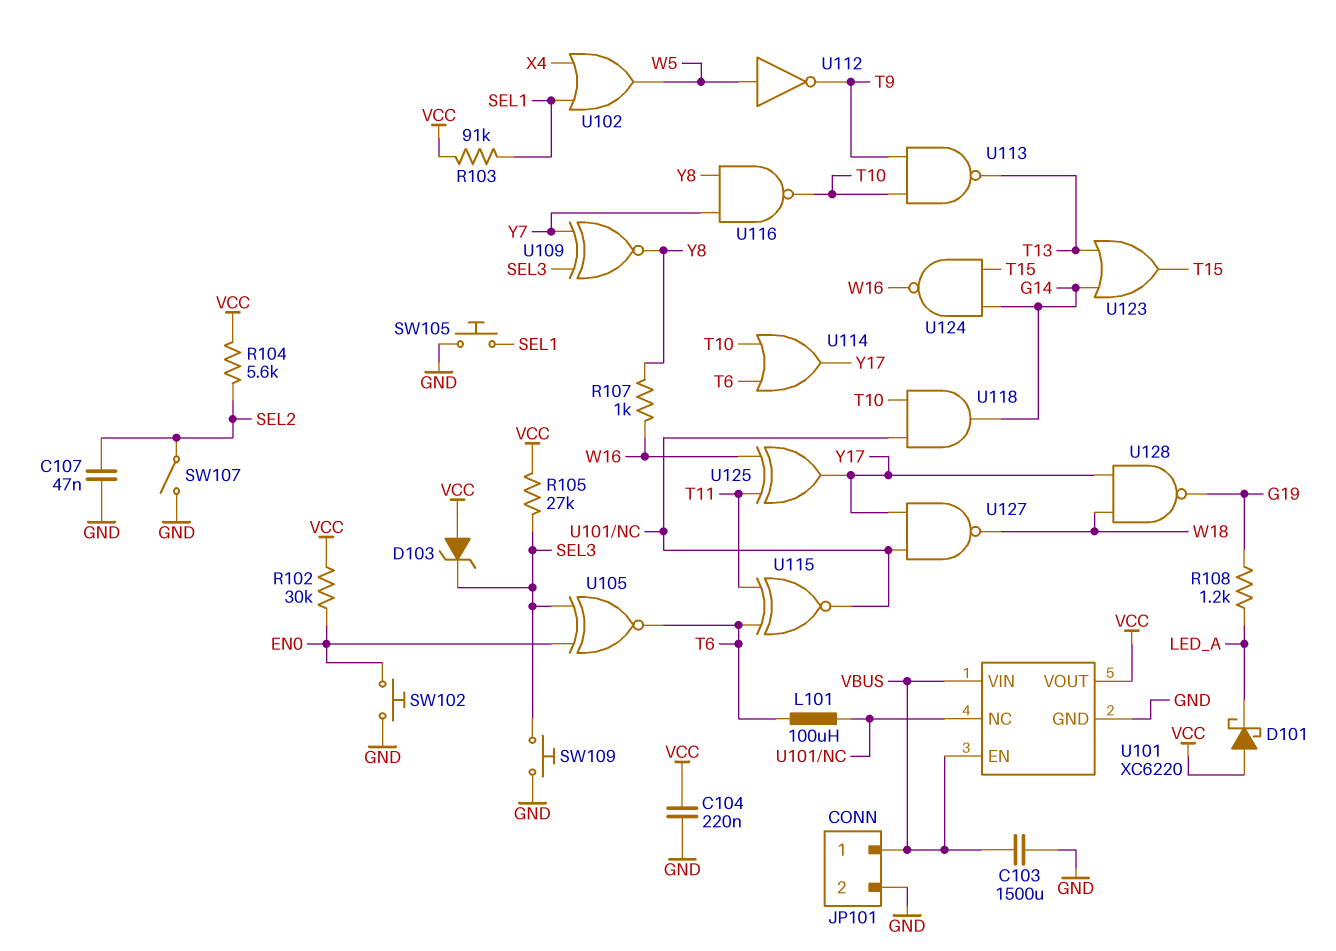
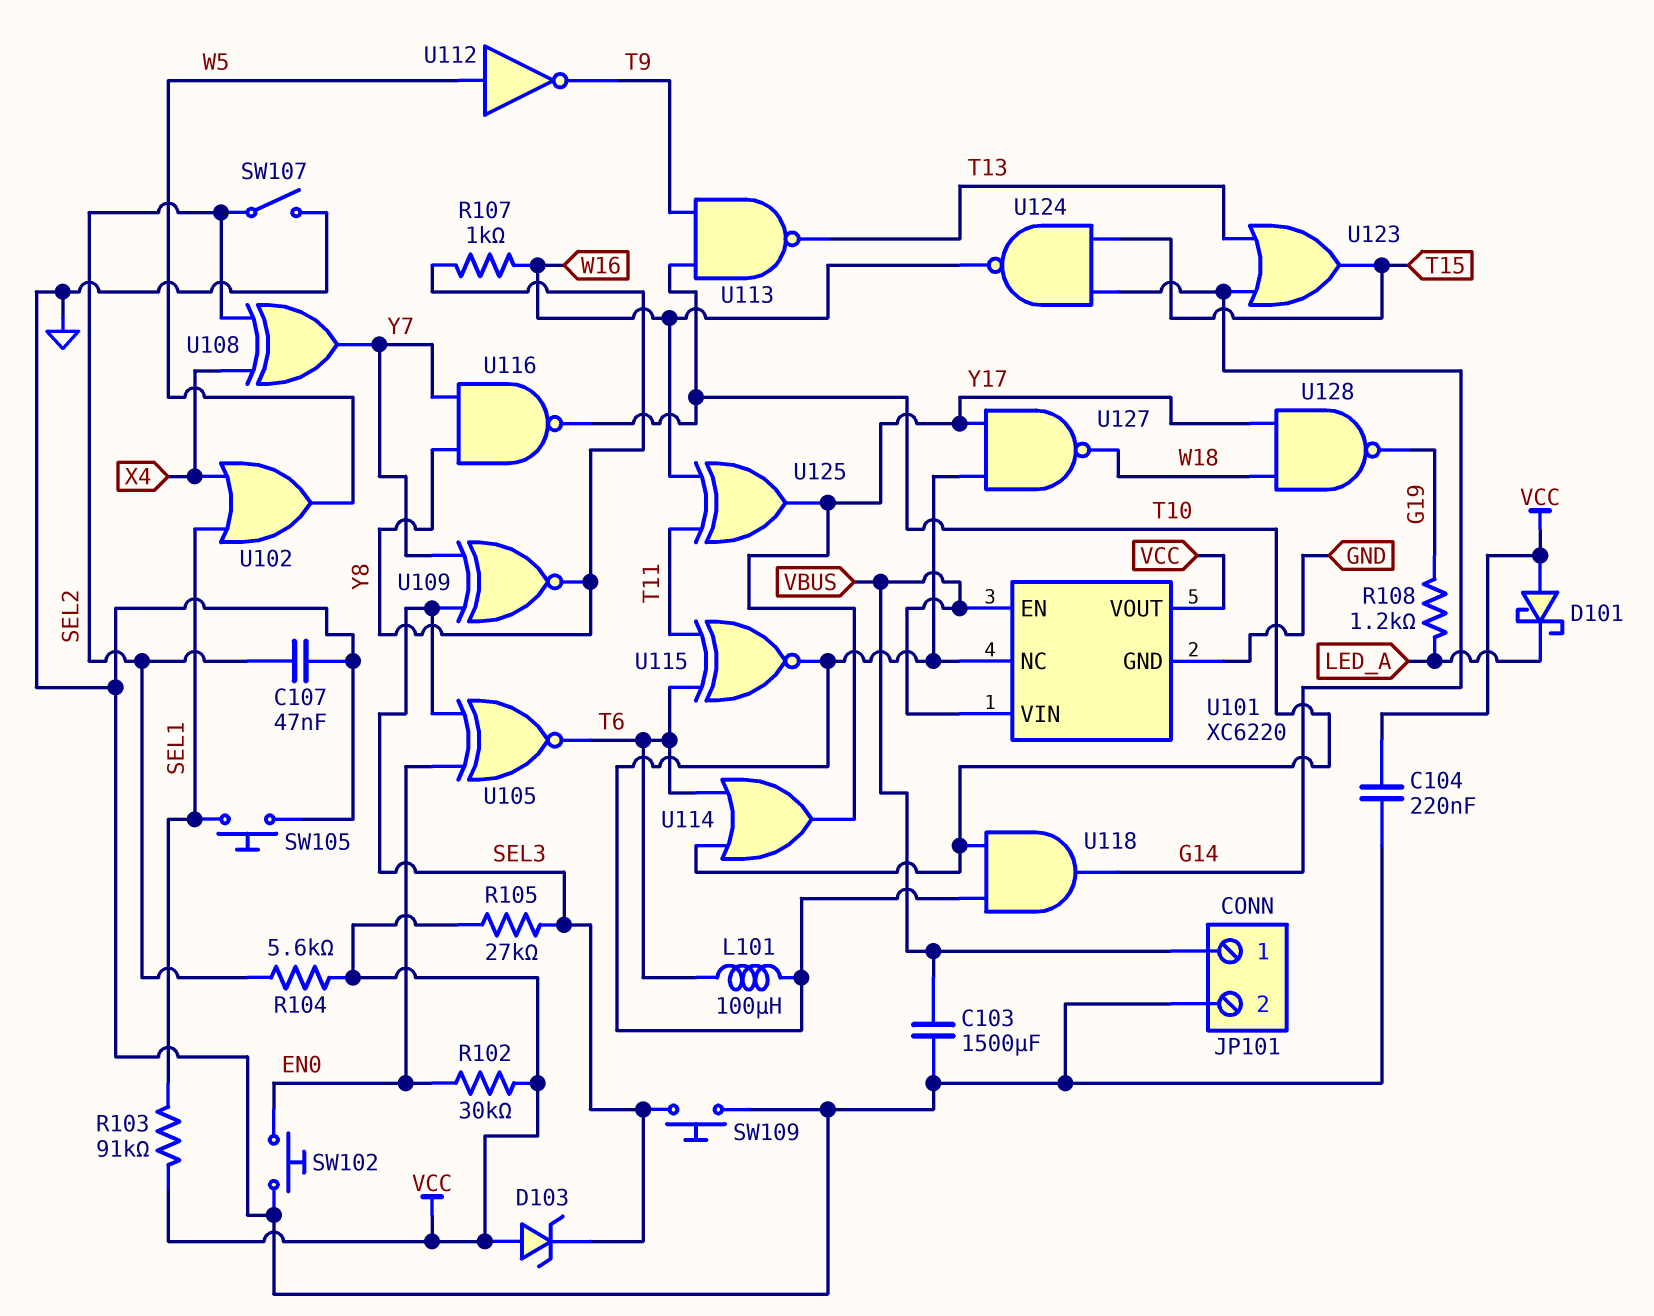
U108: none -> XOR (in SEL2, in X4, out Y7)

